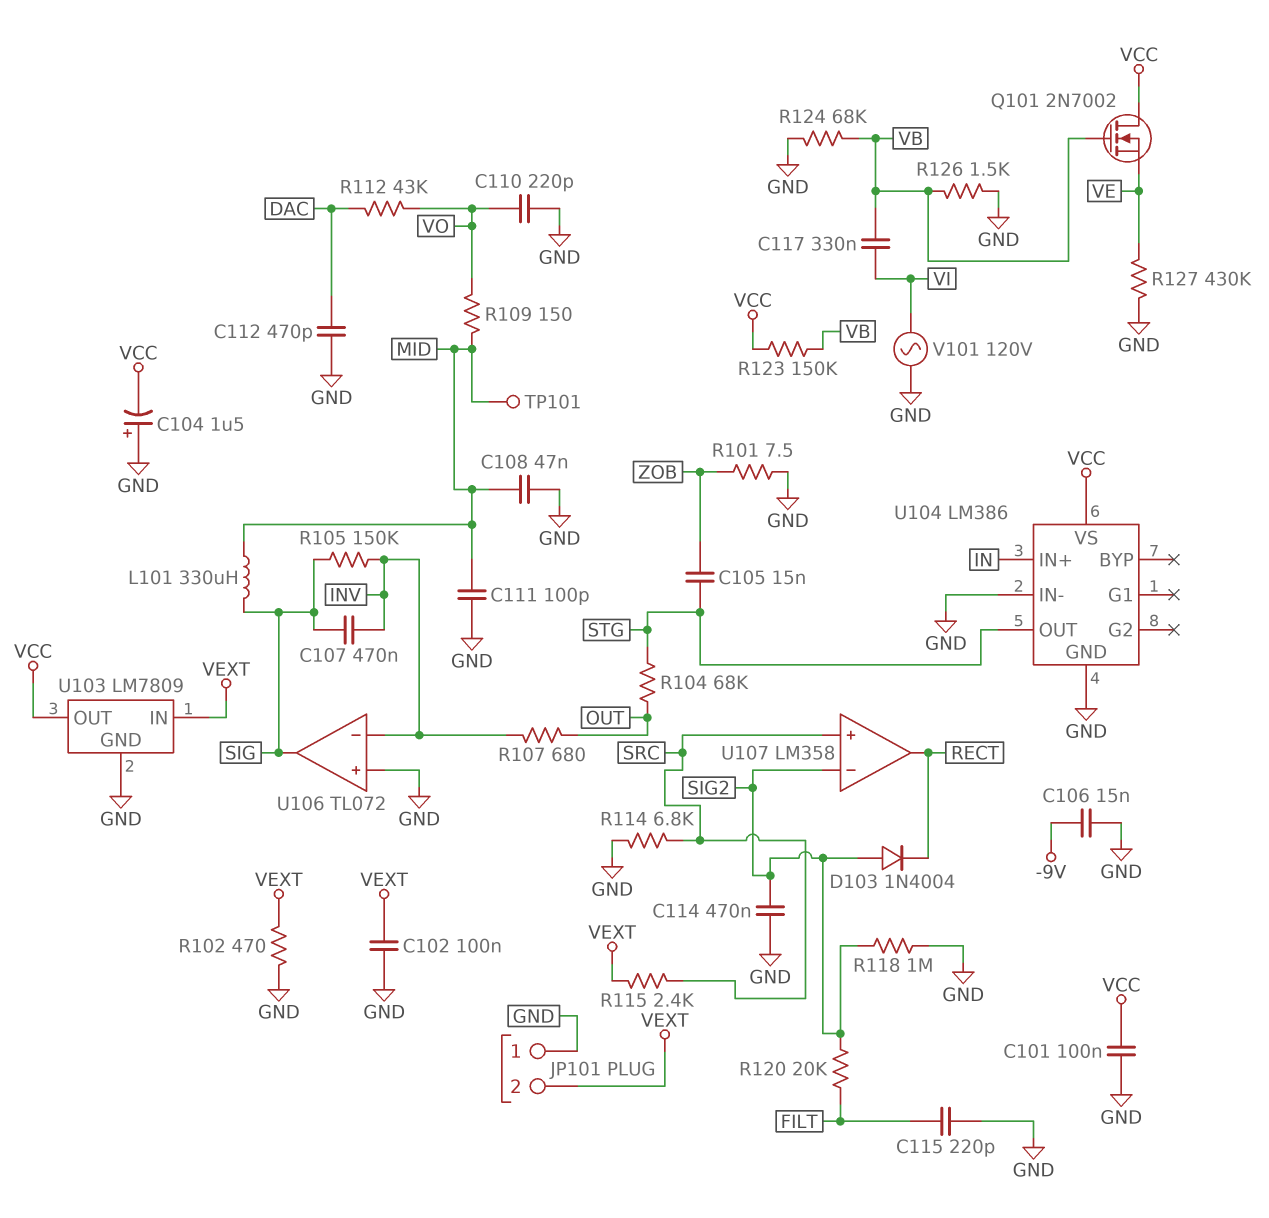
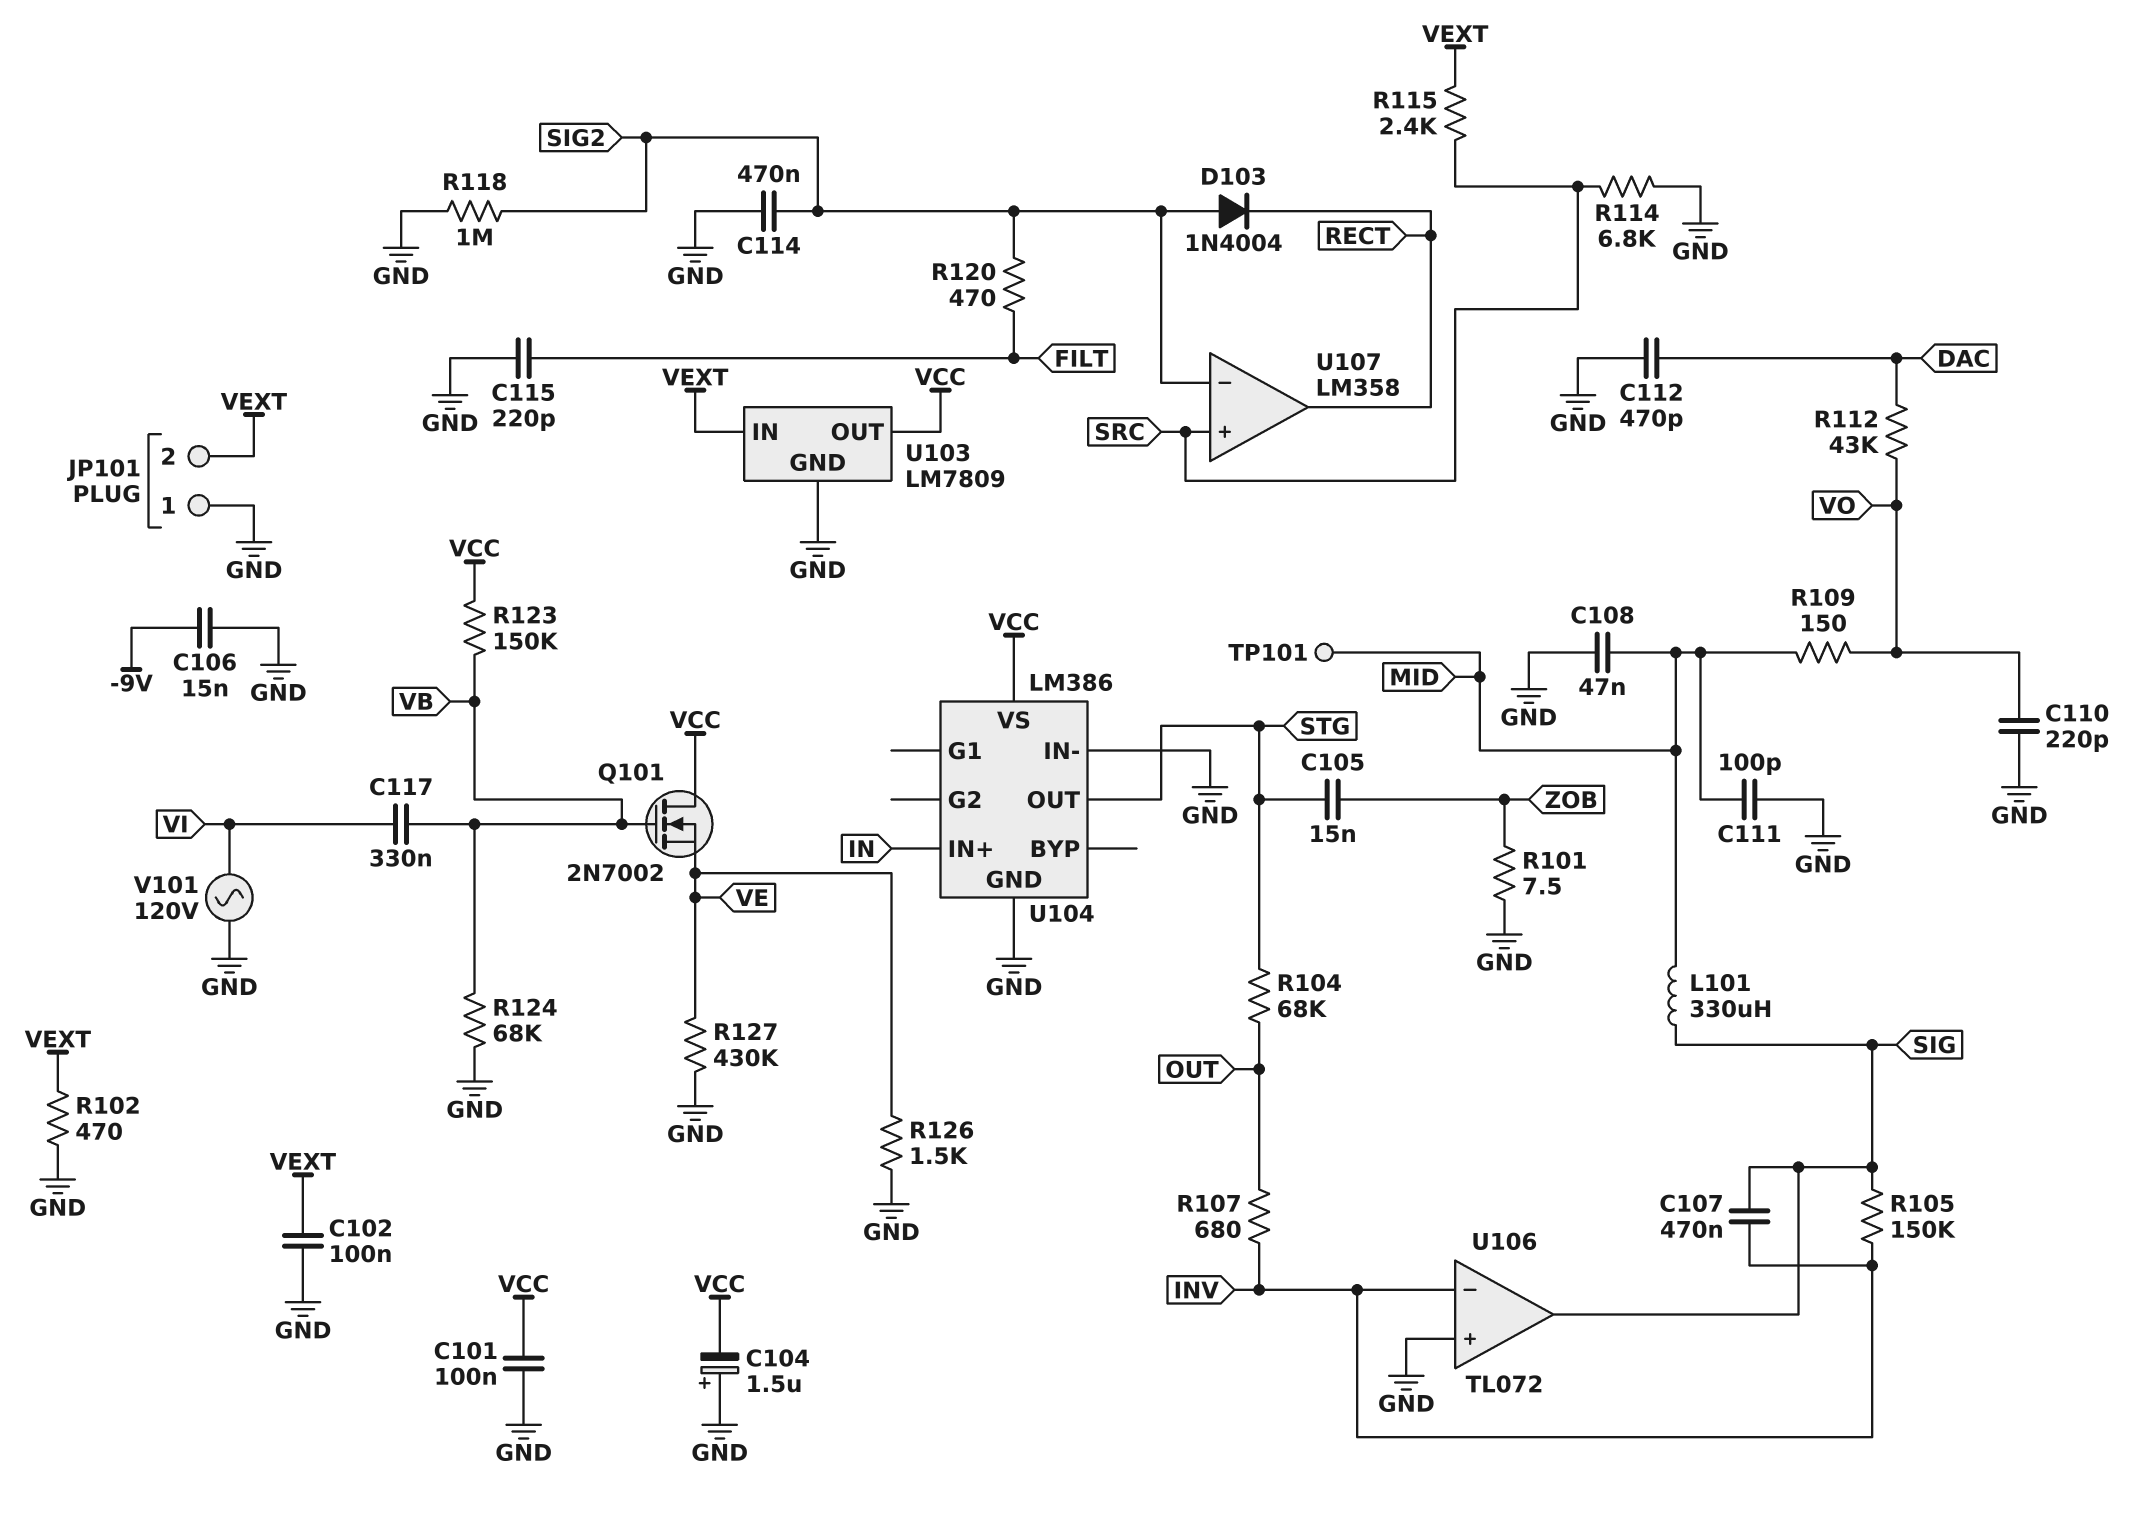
R120: 20k (FILT, SIG2) -> 470 (FILT, SIG2)
R126: 1.5k (GND, VB) -> 1.5k (GND, VE)

